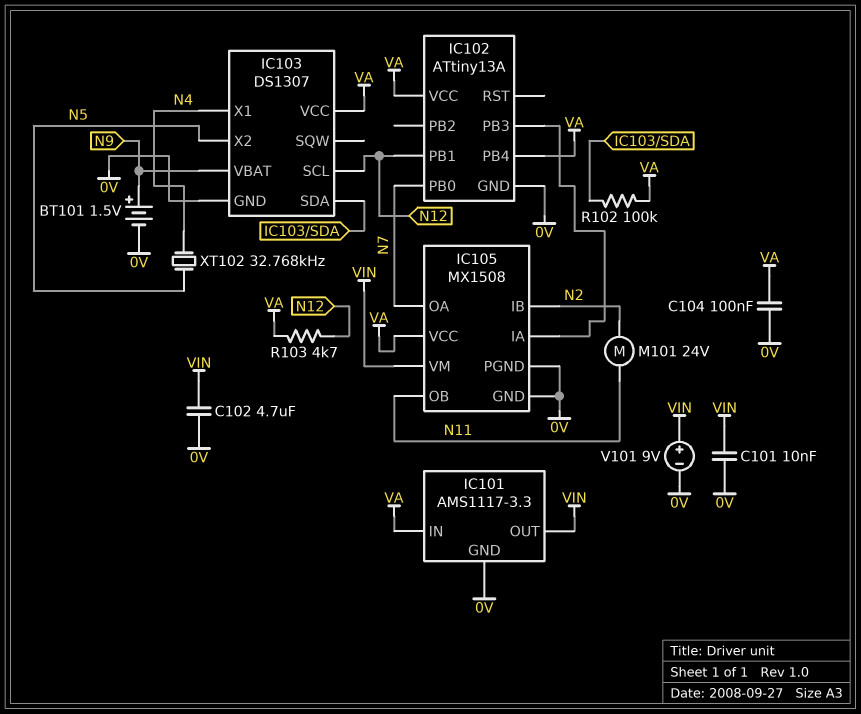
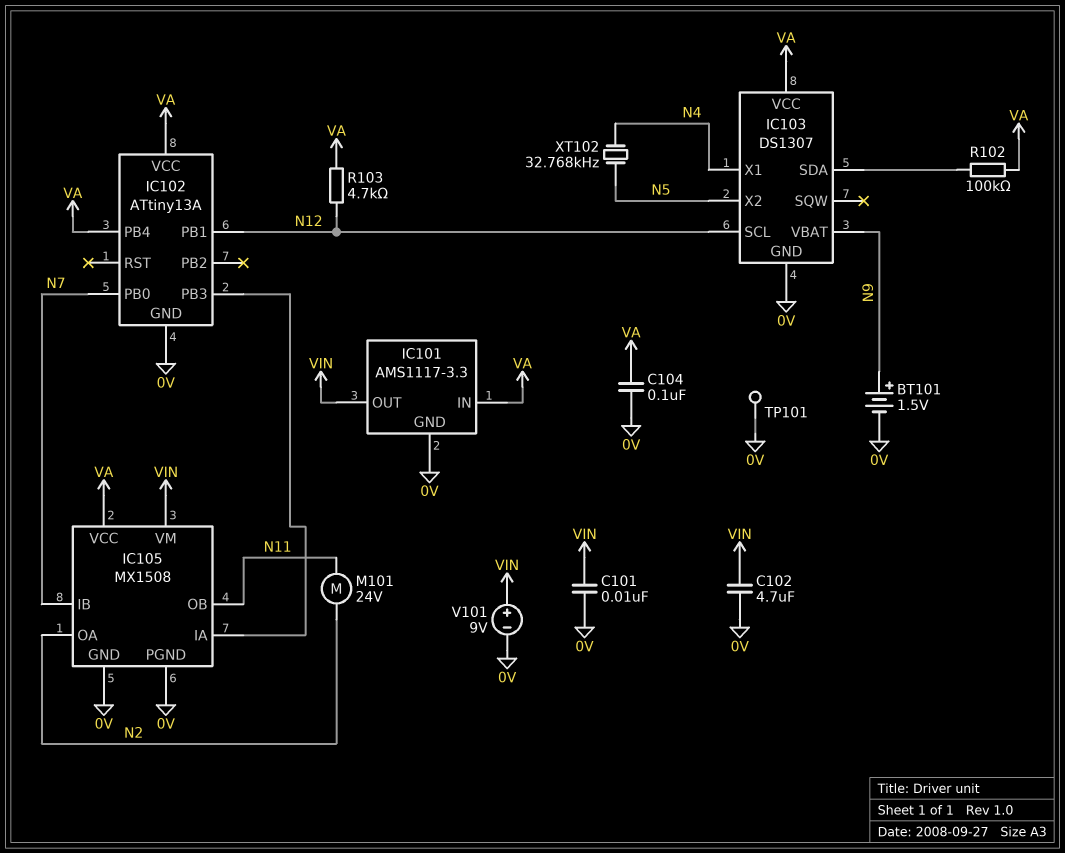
IC105 pin IB: N2 -> N7
IC105 pin OA: N7 -> N2
TP101: none -> test point (0V)

